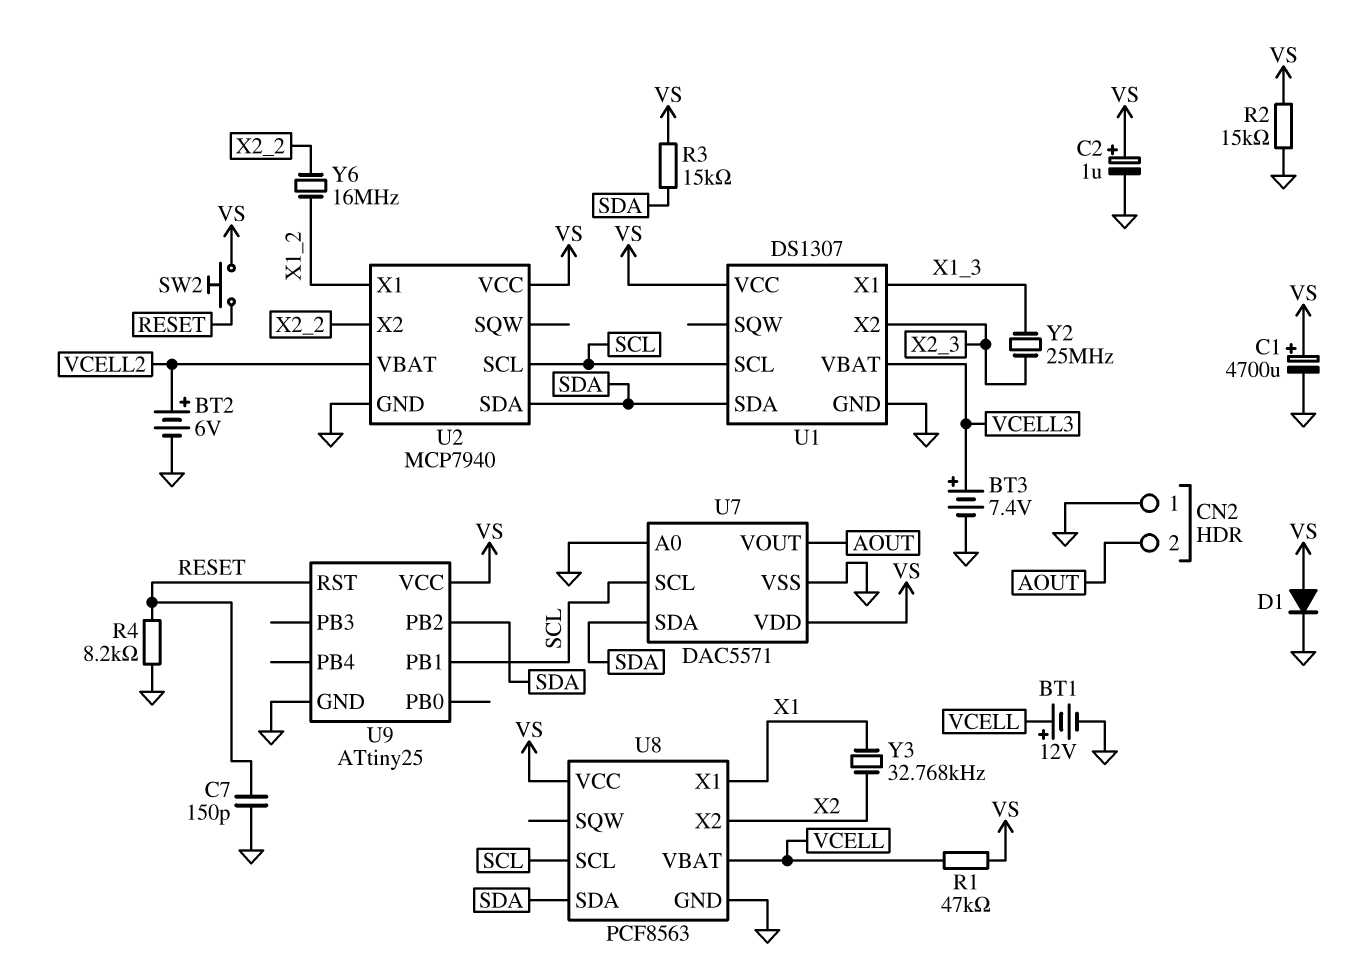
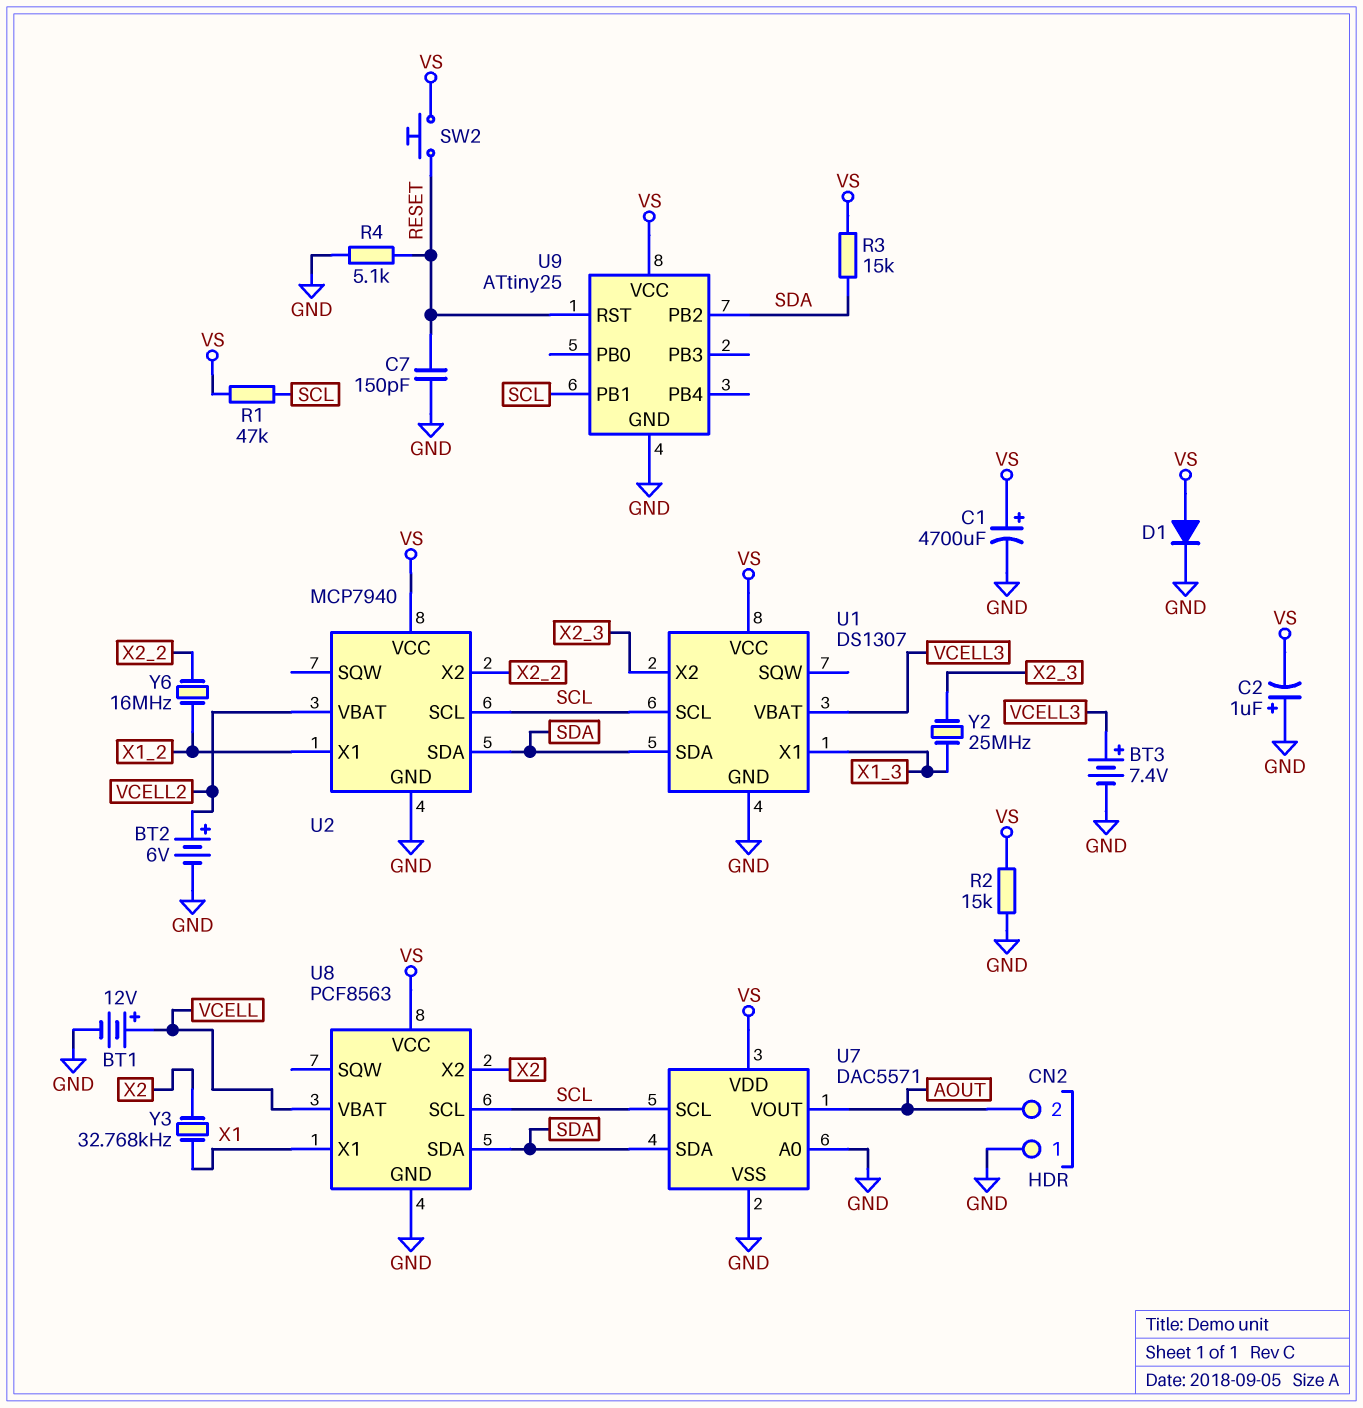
C2: 1uF (plus VS, minus GND) -> 1uF (plus GND, minus VS)
R1: 47k (VCELL, VS) -> 47k (SCL, VS)
R4: 8.2k (GND, RESET) -> 5.1k (GND, RESET)

